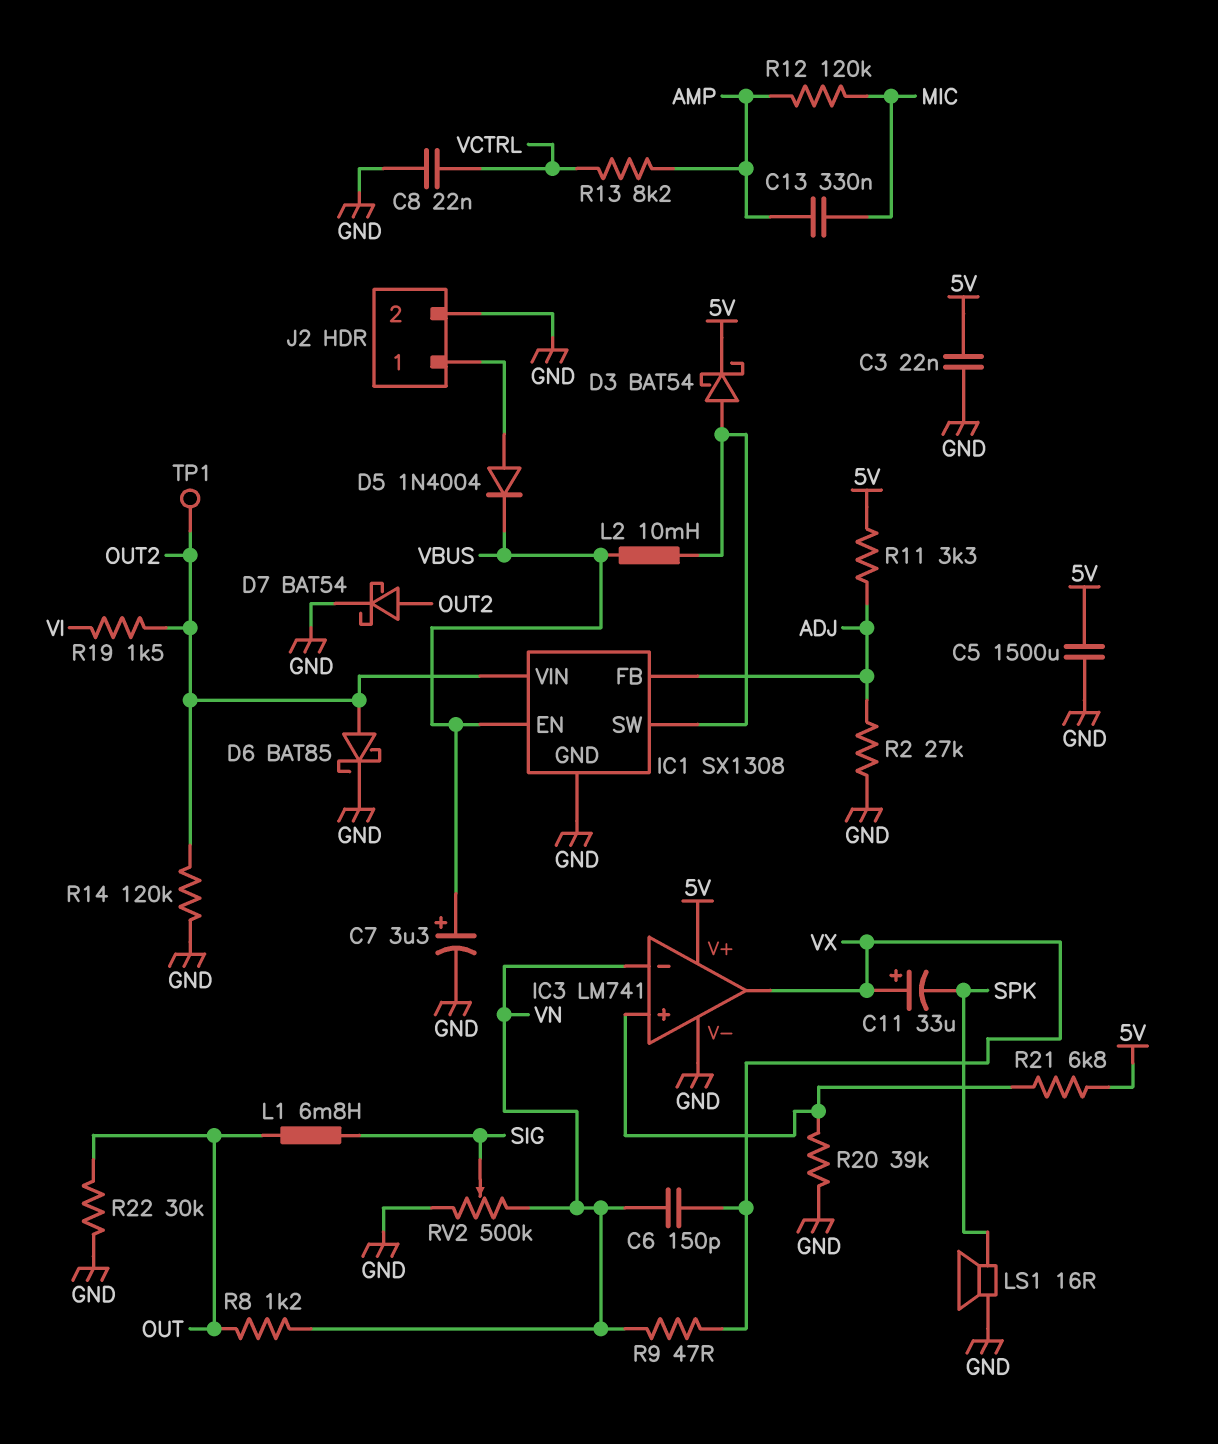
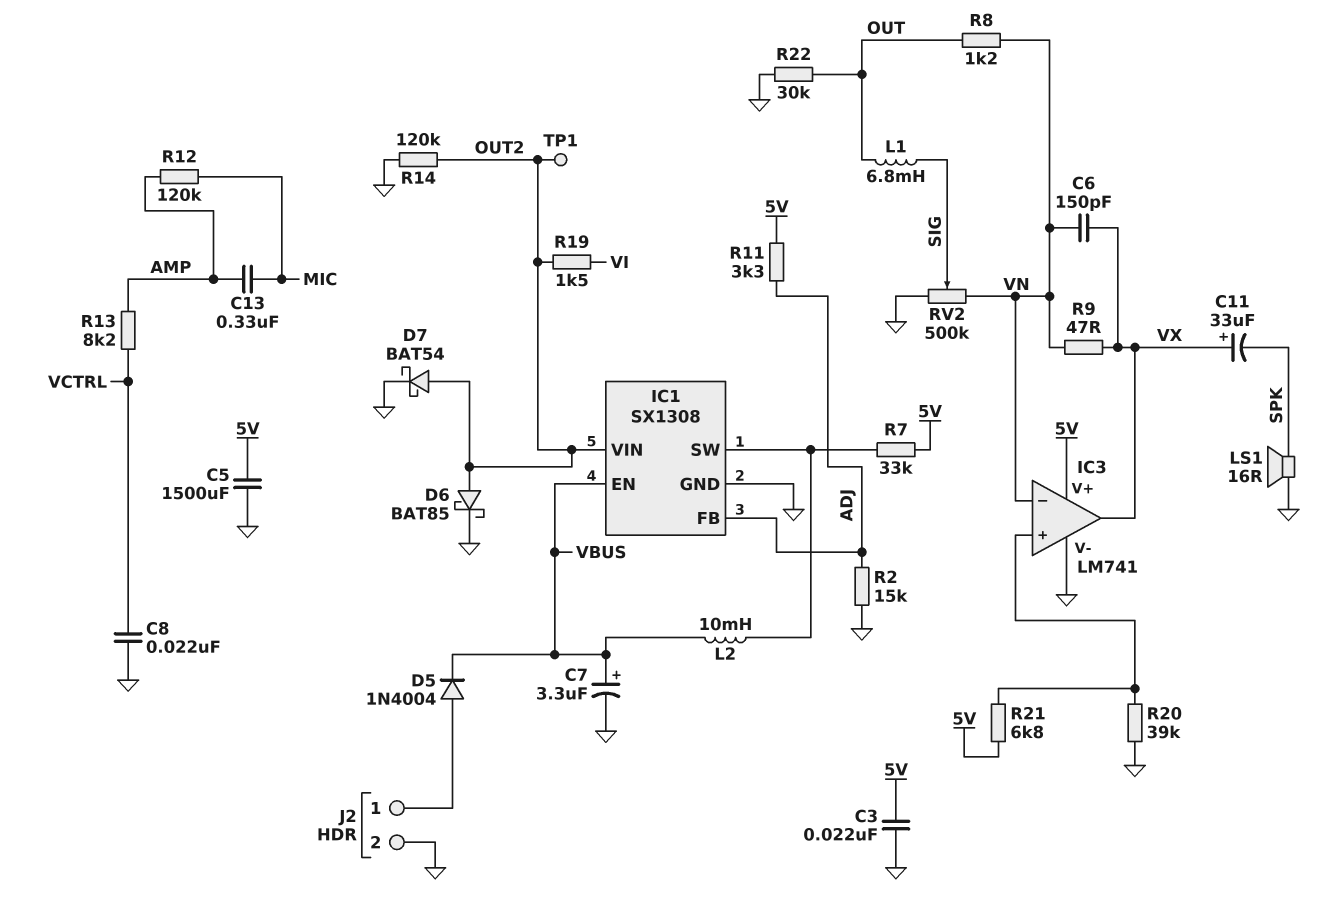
D3: schottky BAT54 (A IC1/SW, K 5V) -> none
R2: 27k (ADJ, GND) -> 15k (ADJ, GND)
R7: none -> 33k (5V, IC1/SW)

